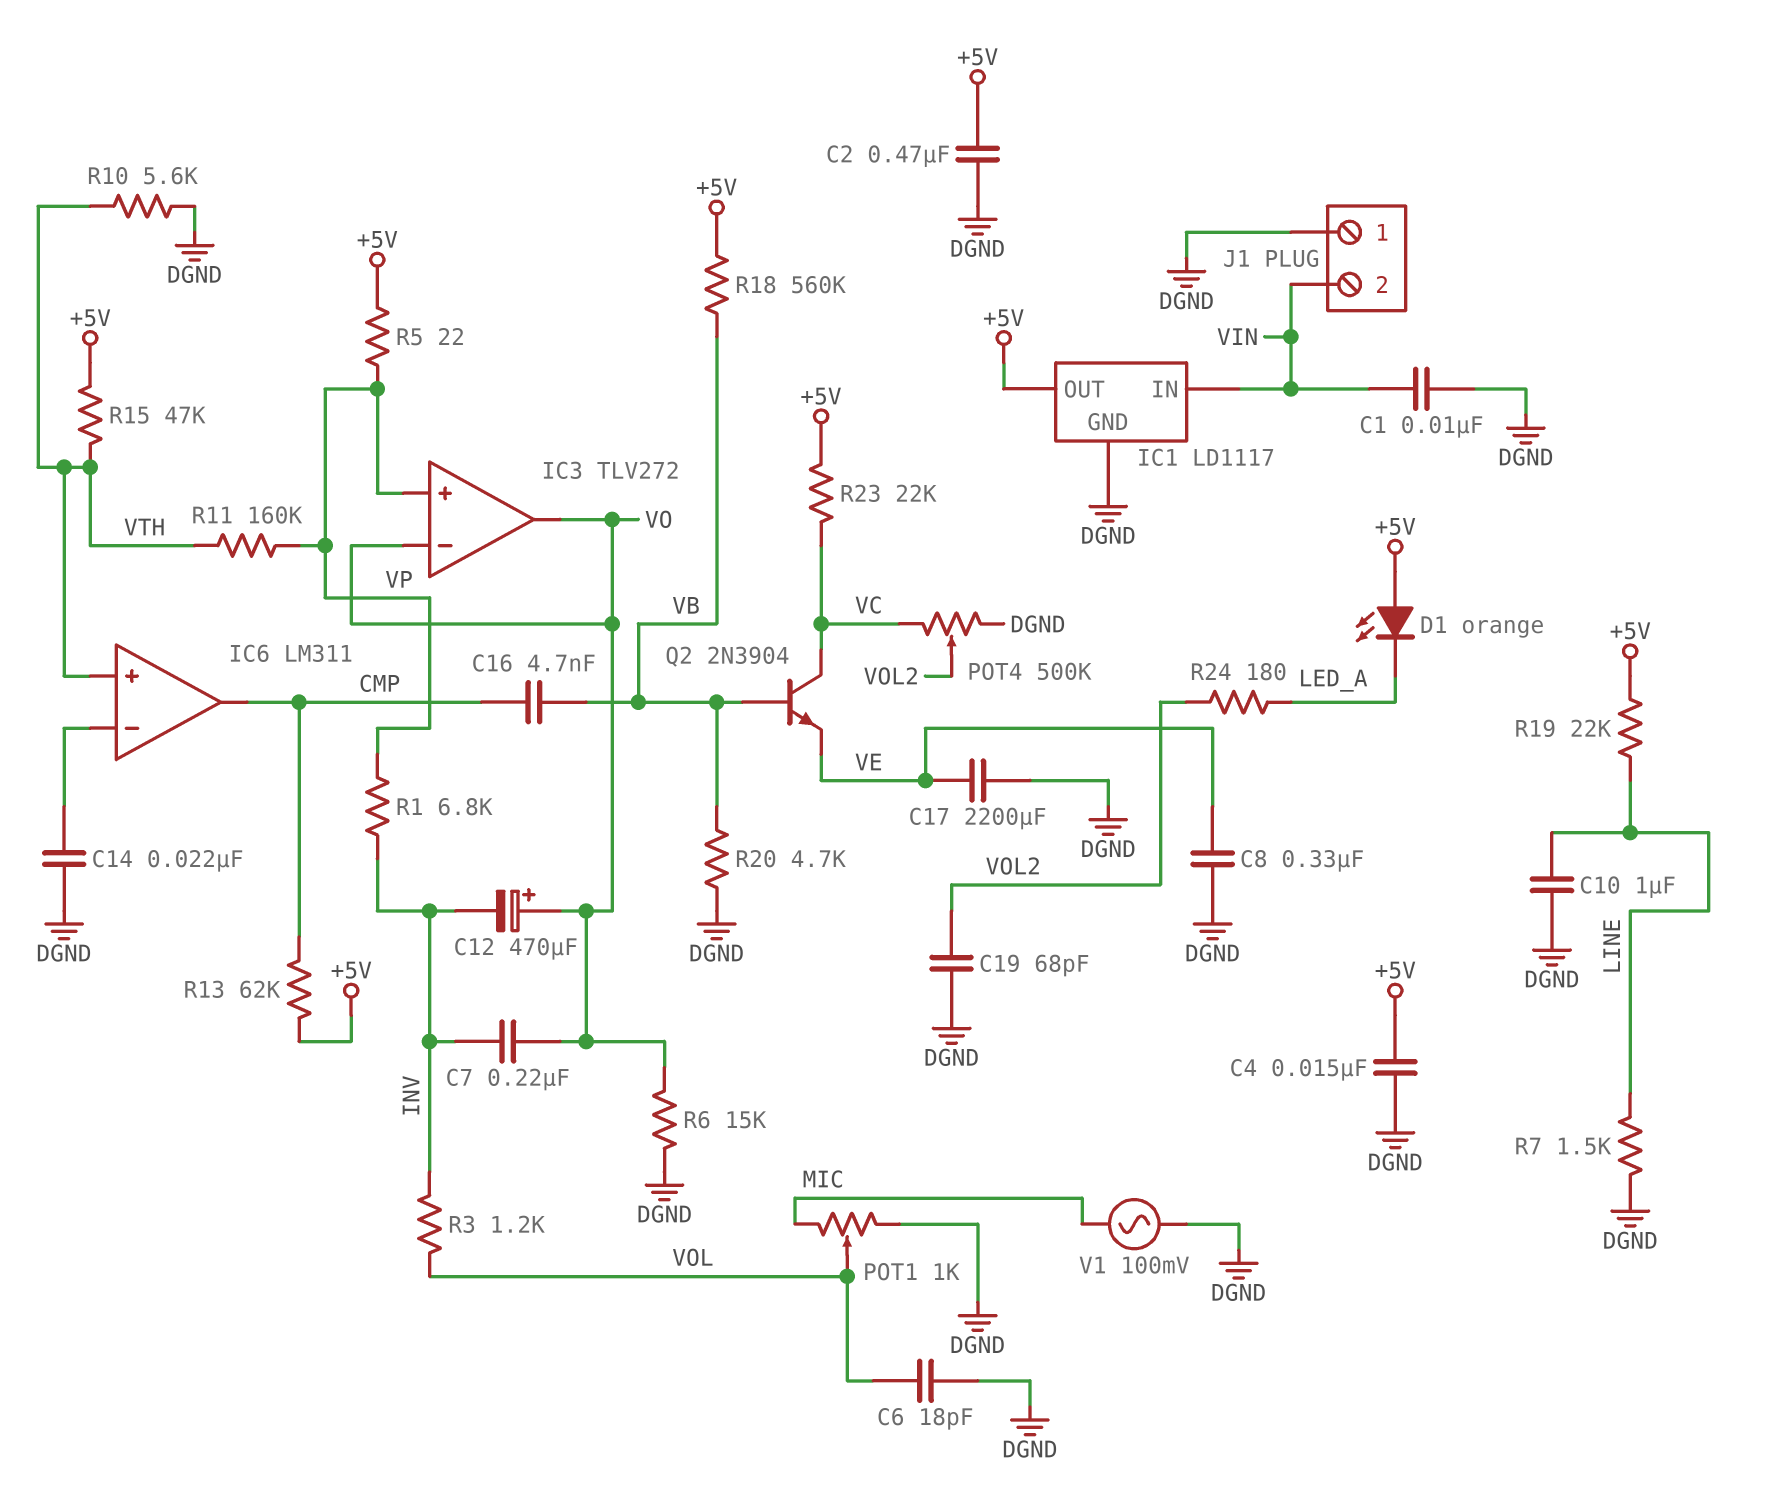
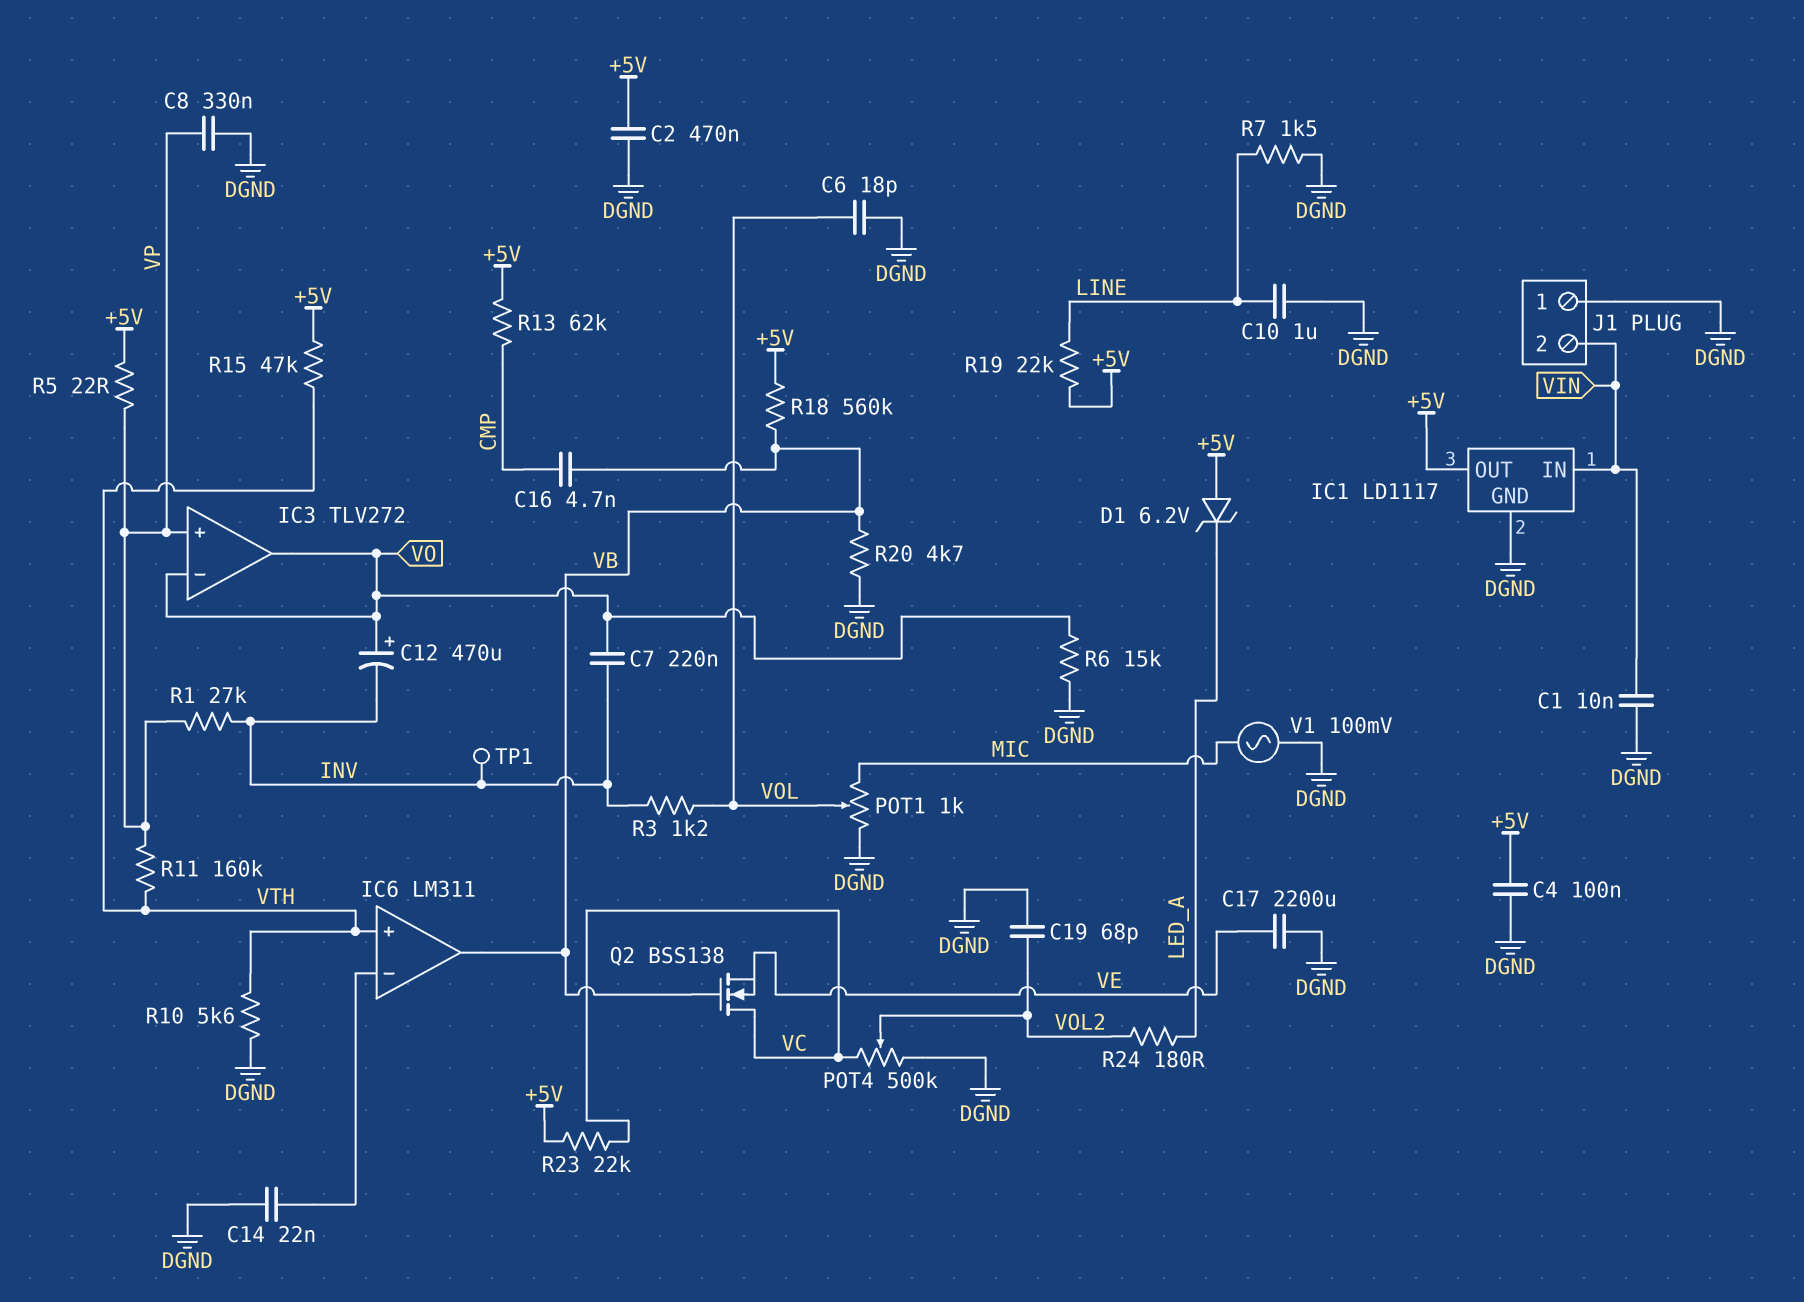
C4: 15nF (+5V, DGND) -> 100nF (+5V, DGND)
C8: 330nF (DGND, VE) -> 330nF (DGND, VP)
D1: LED orange (A +5V, K LED_A) -> zener 6.2V (A +5V, K LED_A)
IC6 pin out: CMP -> VB
Q2: NPN 2N3904 (B VB, C VC, E VE) -> NMOS BSS138 (G VB, D VC, S VE)
R1: 6.8k (INV, VP) -> 27k (INV, VP)
TP1: none -> test point (INV)

